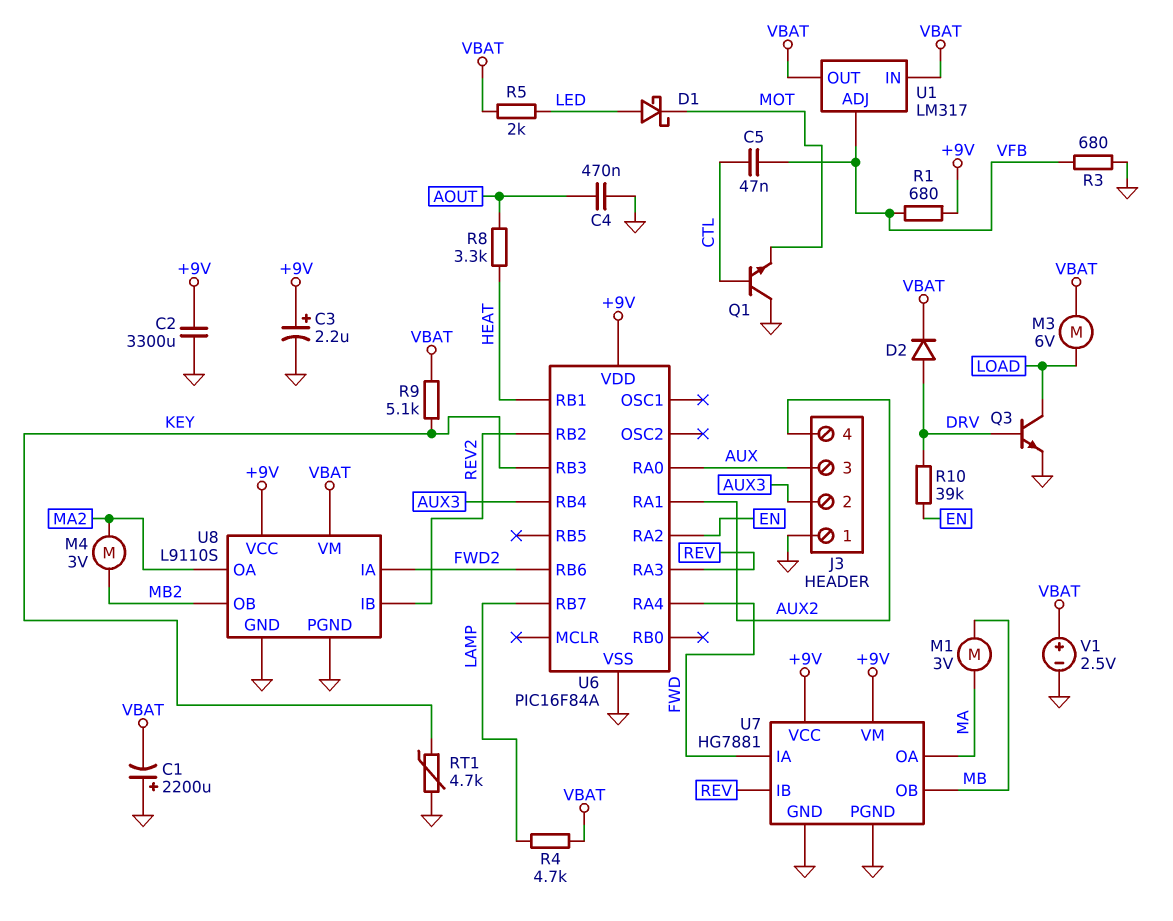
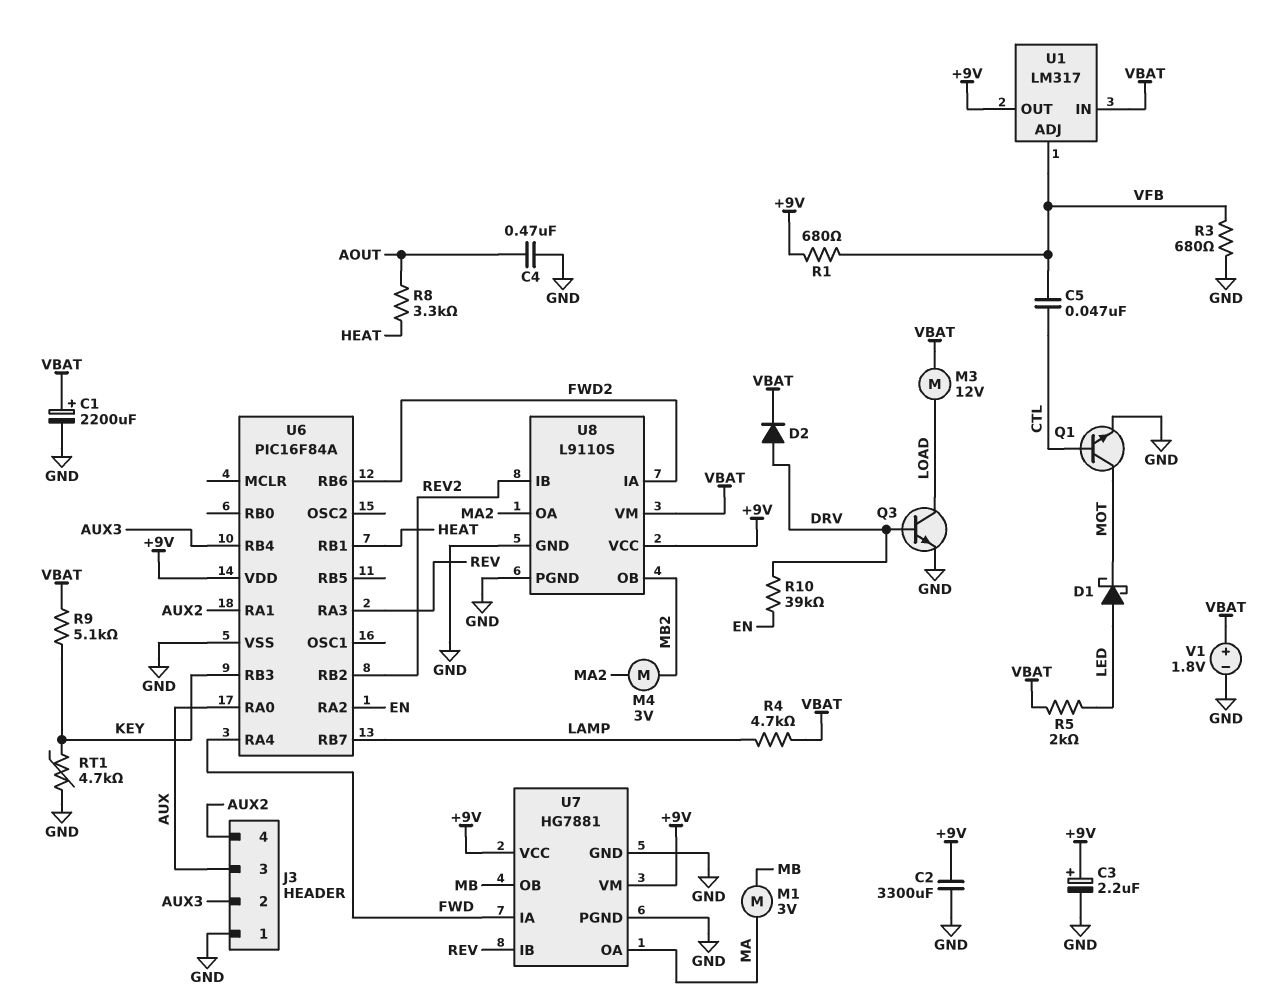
C1: 2200uF (plus GND, minus VBAT) -> 2200uF (plus VBAT, minus GND)
M3: motor 6V (LOAD, VBAT) -> motor 12V (LOAD, VBAT)
Q1: NPN (B CTL, C GND, E MOT) -> NPN (B CTL, C MOT, E GND)
U1 pin OUT: VBAT -> +9V
V1: 2.5V (plus VBAT, minus GND) -> 1.8V (plus VBAT, minus GND)

